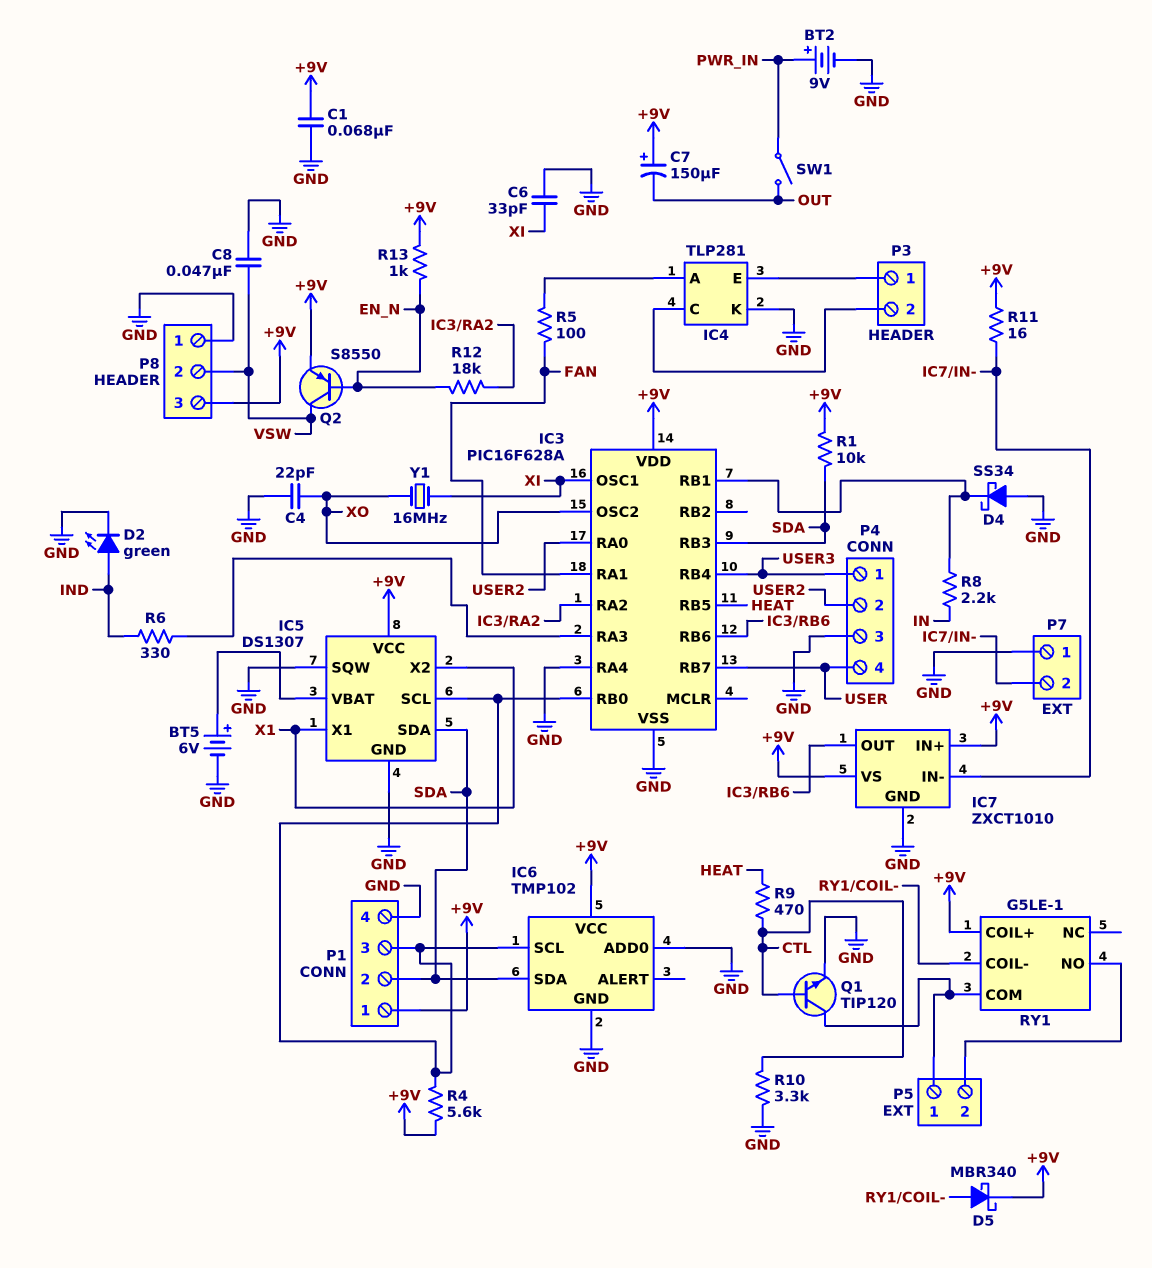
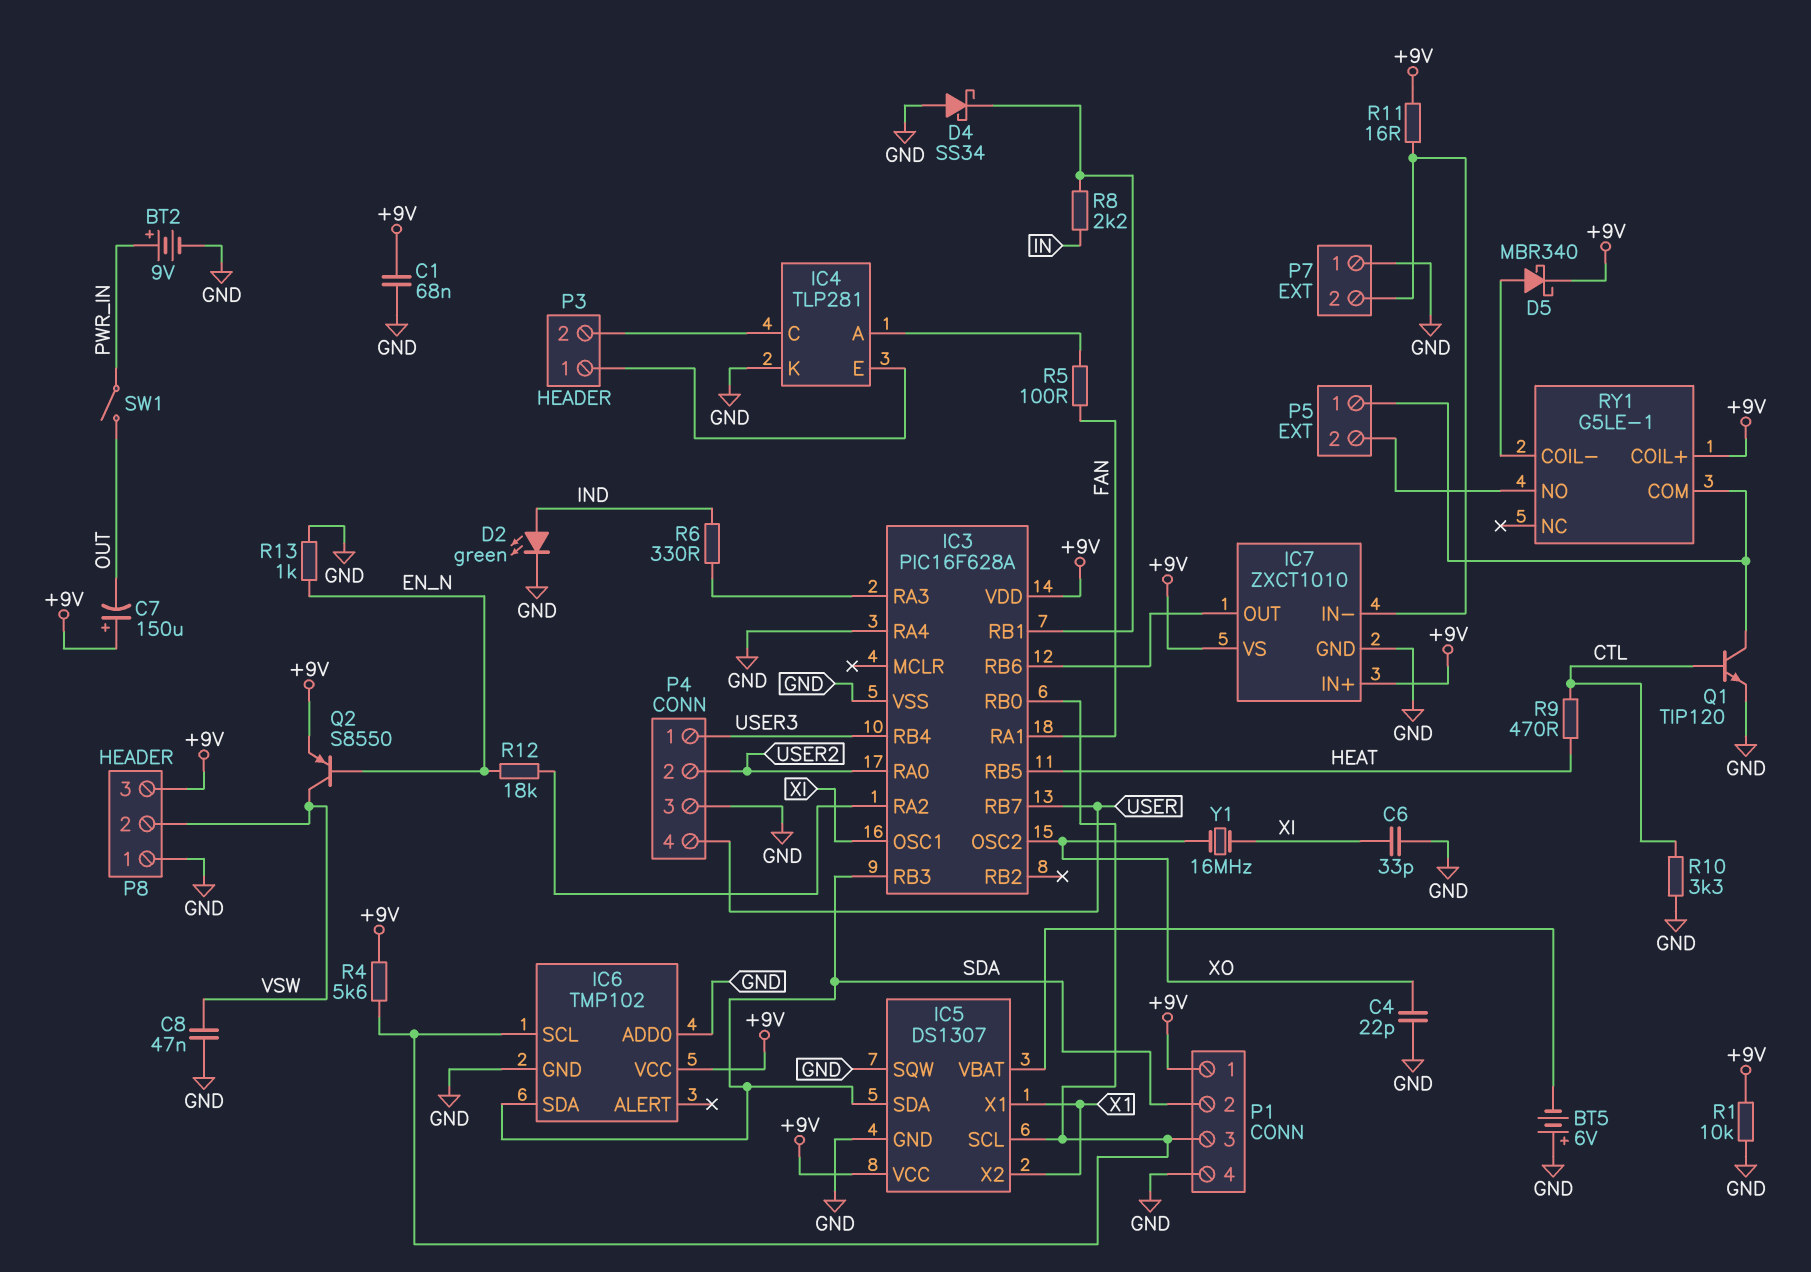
BT5: 6V (plus IC5/VBAT, minus GND) -> 6V (plus GND, minus IC5/VBAT)
R1: 10k (+9V, SDA) -> 10k (+9V, GND)
R13: 1k (+9V, EN_N) -> 1k (EN_N, GND)

